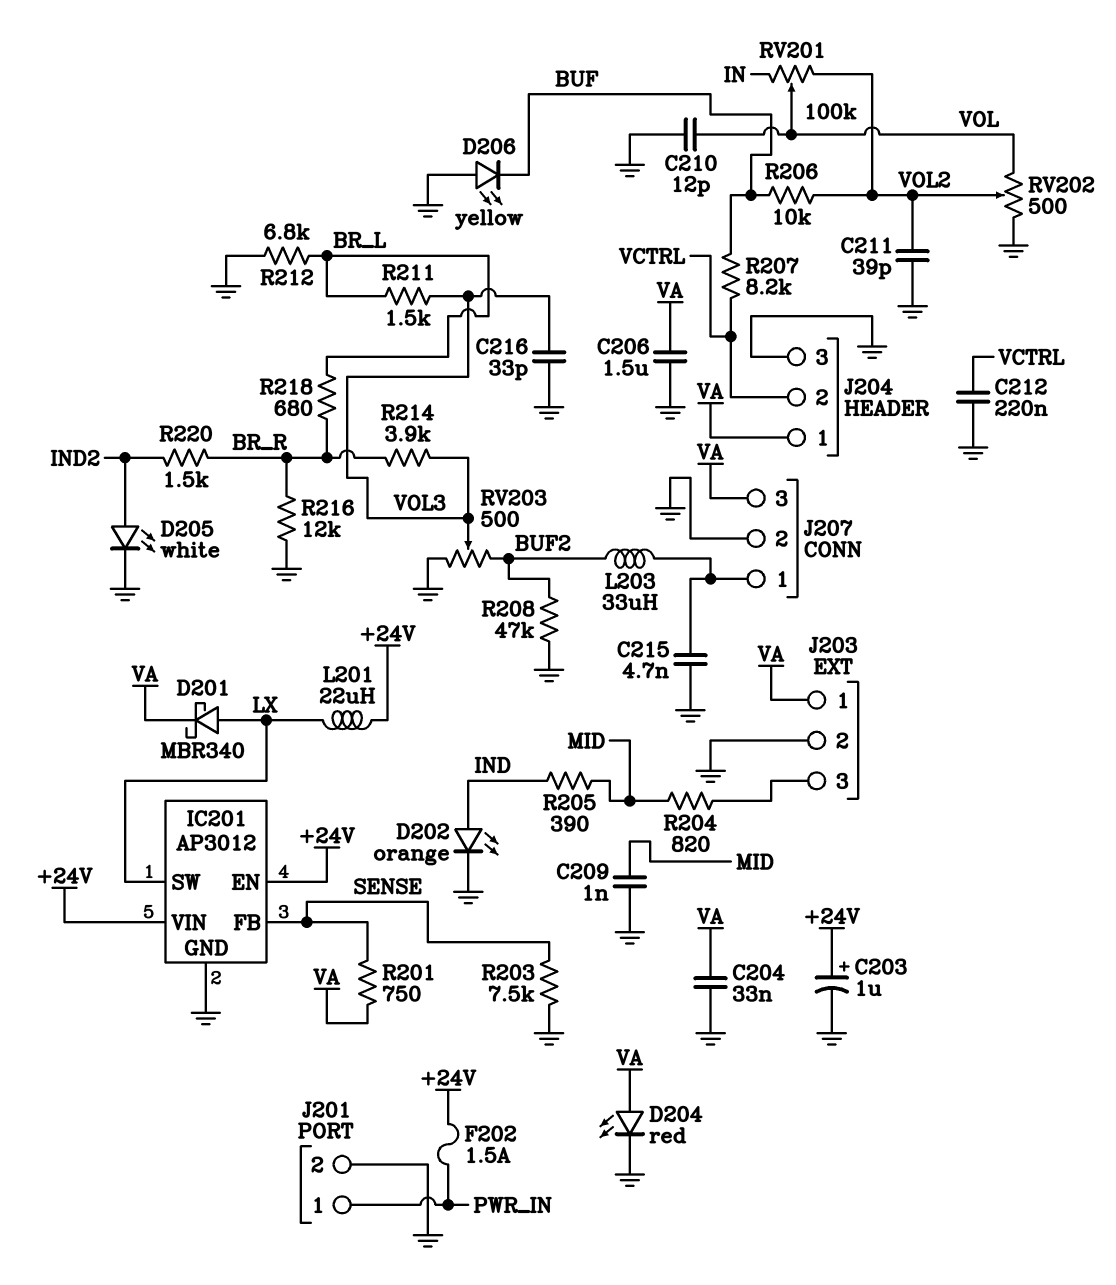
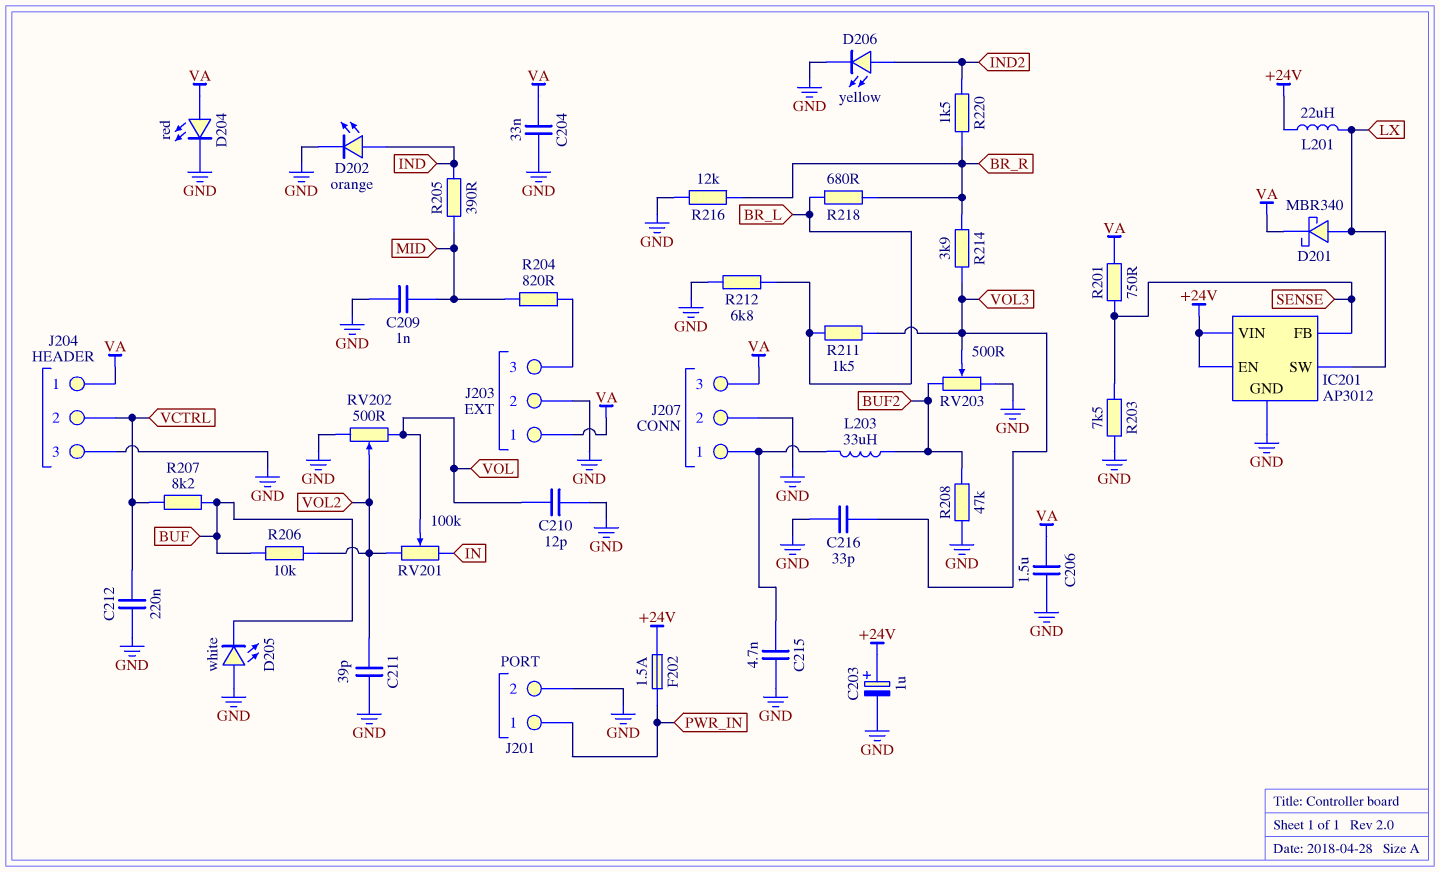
D205: LED white (A IND2, K GND) -> LED white (A GND, K BUF)
D206: LED yellow (A GND, K BUF) -> LED yellow (A IND2, K GND)

